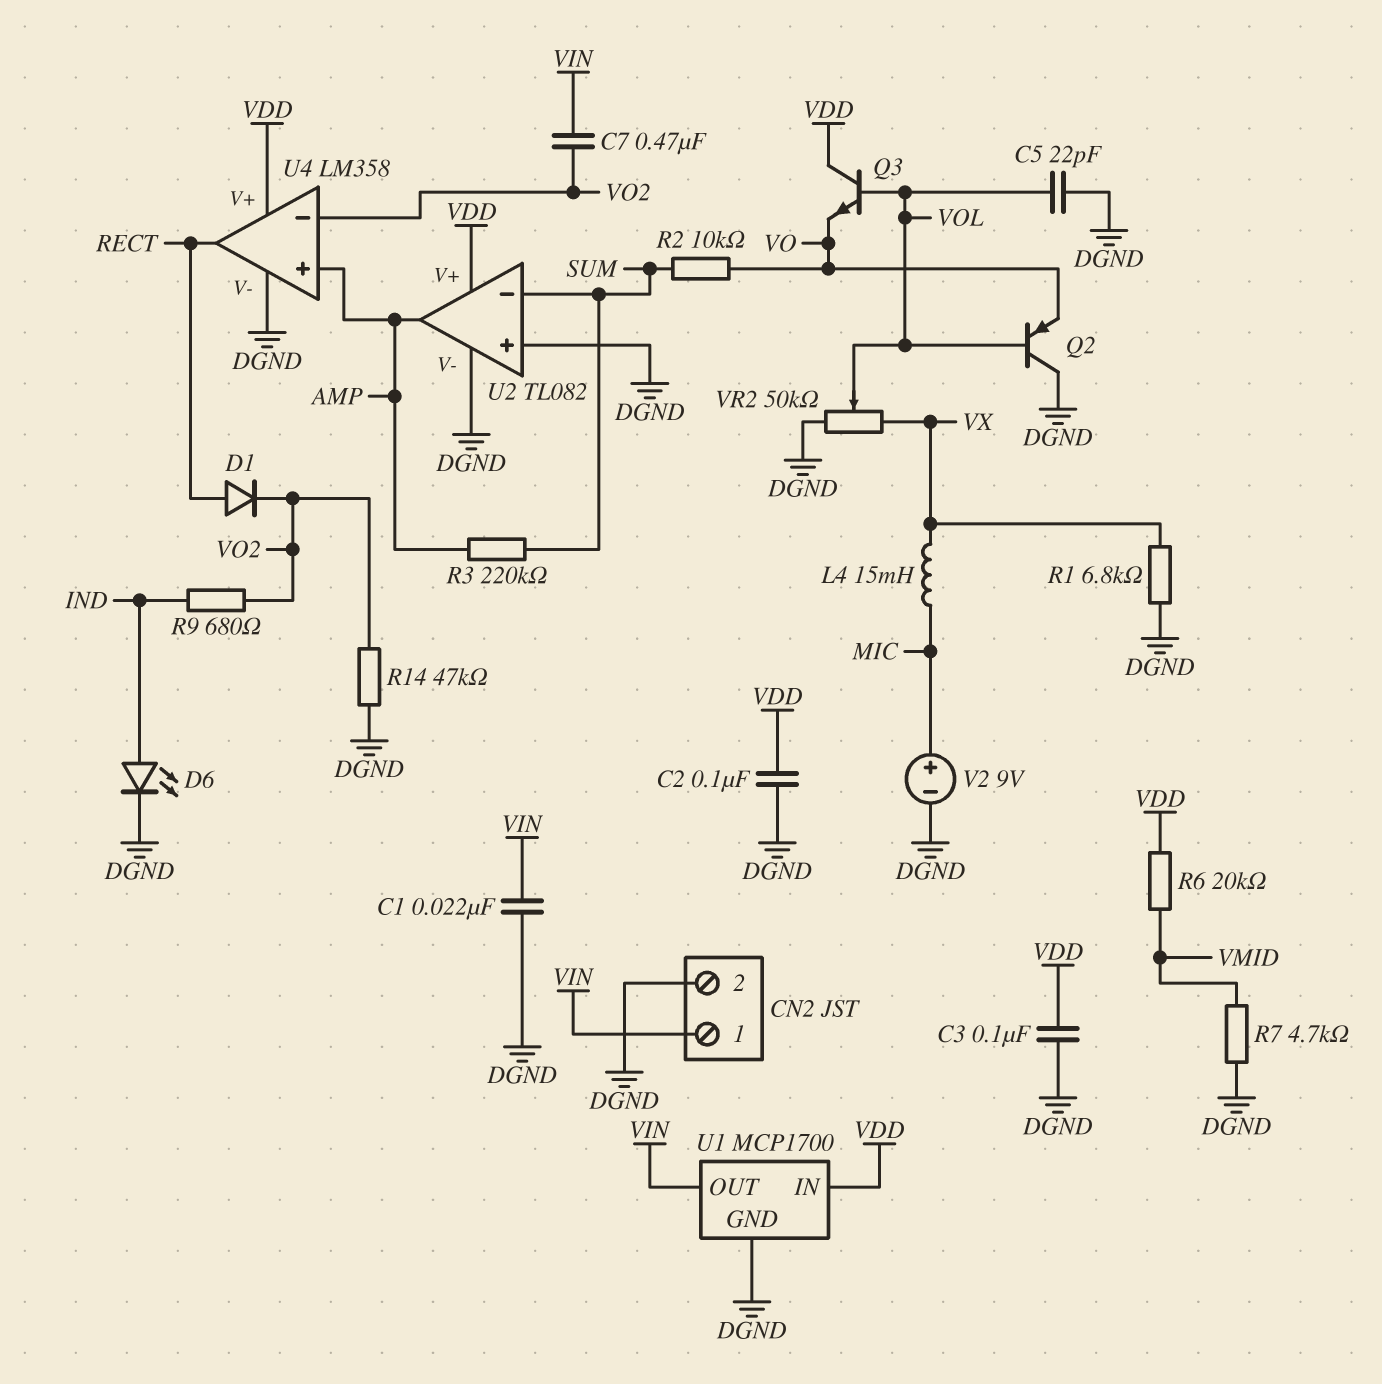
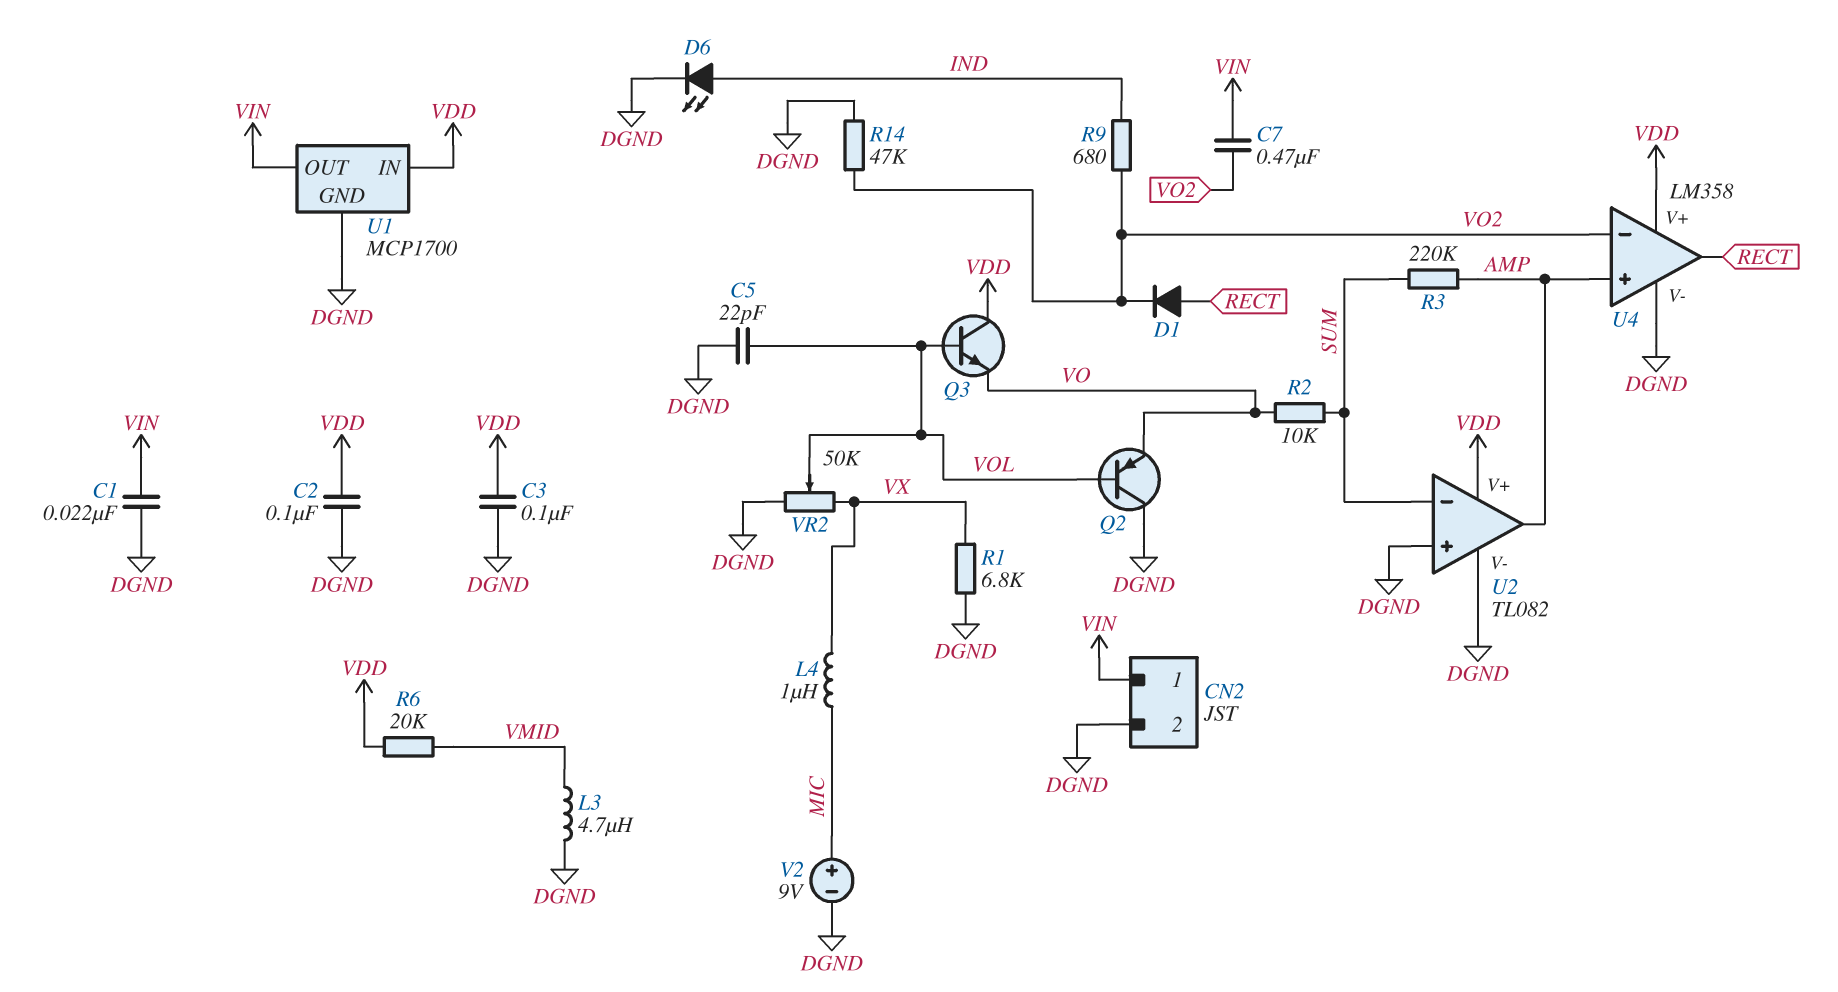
L3: none -> 4.7uH (DGND, VMID)
L4: 15mH (MIC, VX) -> 1uH (MIC, VX)
R7: 4.7k (DGND, VMID) -> none

